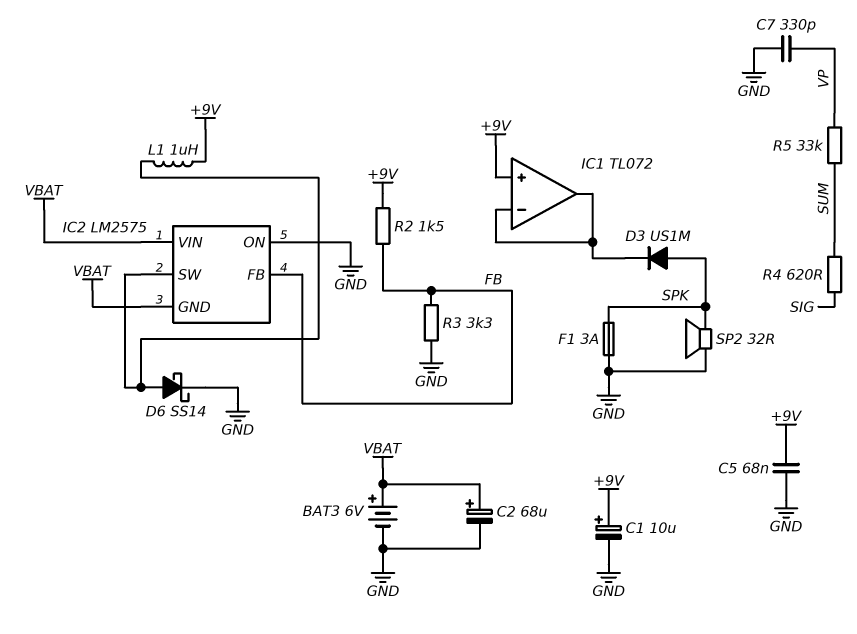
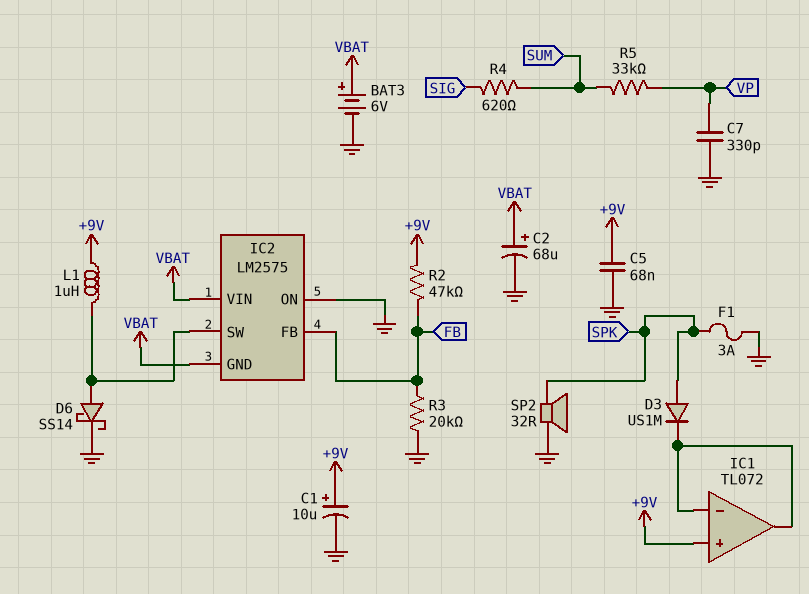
R2: 1.5k (+9V, FB) -> 47k (+9V, FB)
R3: 3.3k (FB, GND) -> 20k (FB, GND)

